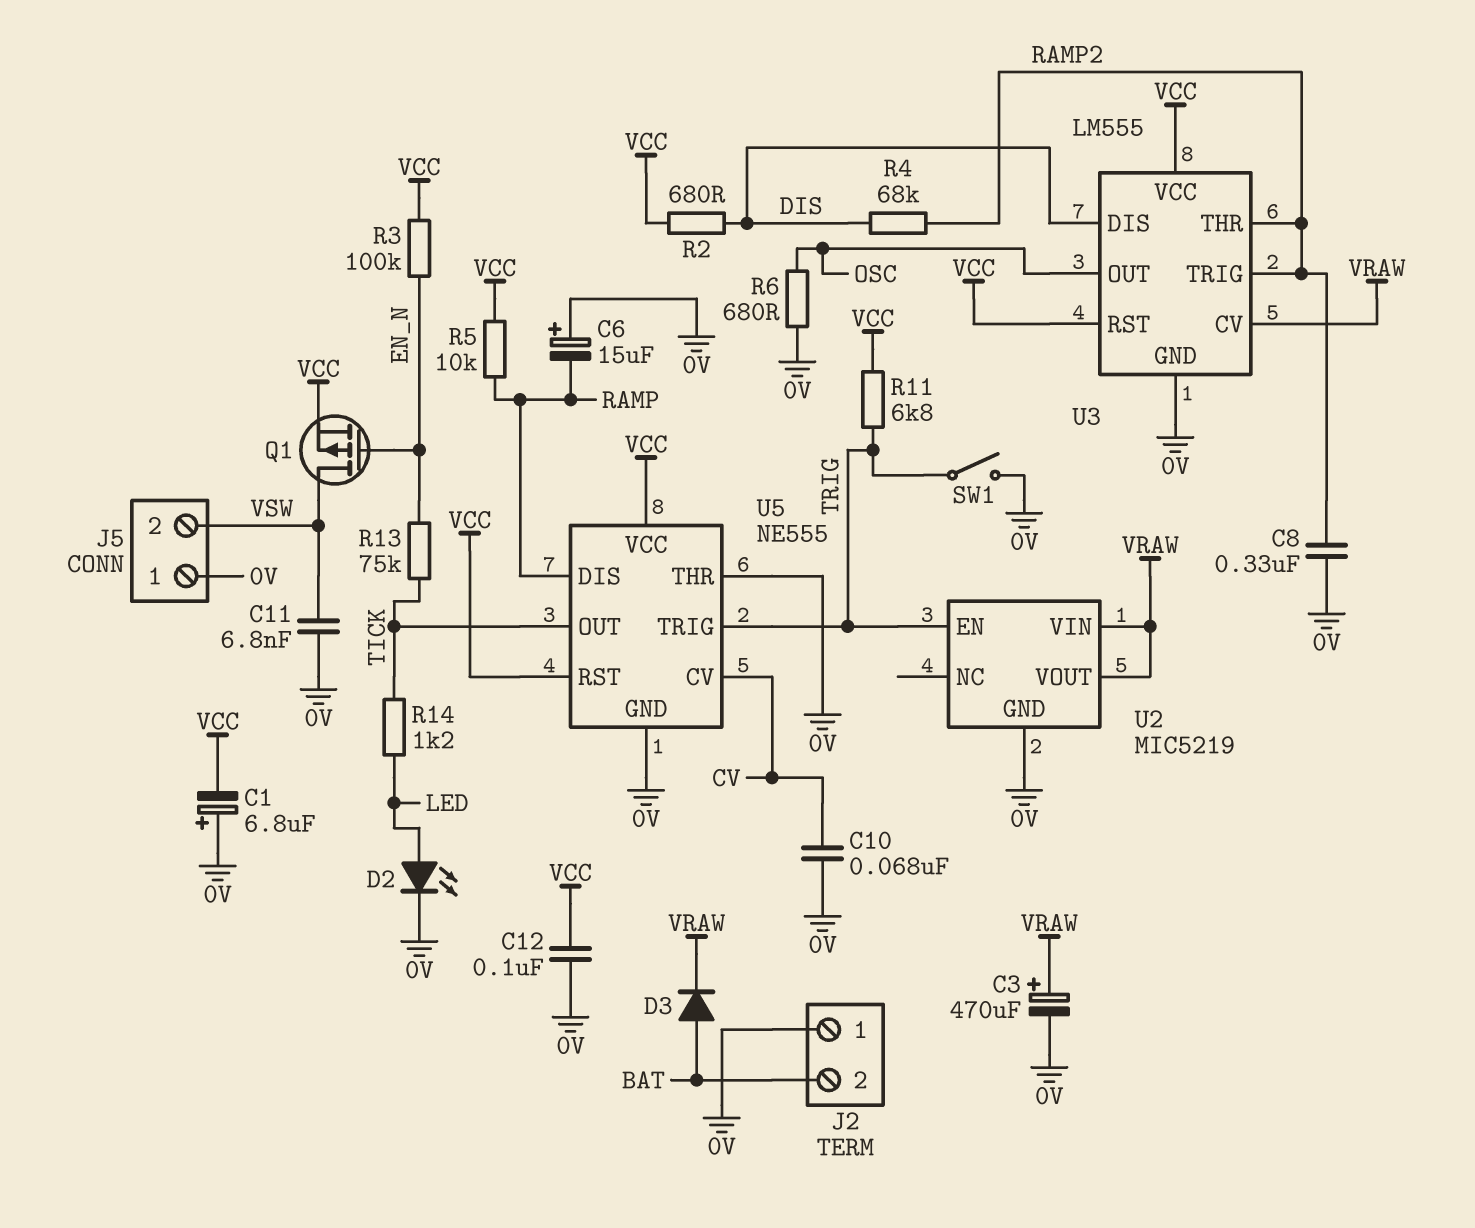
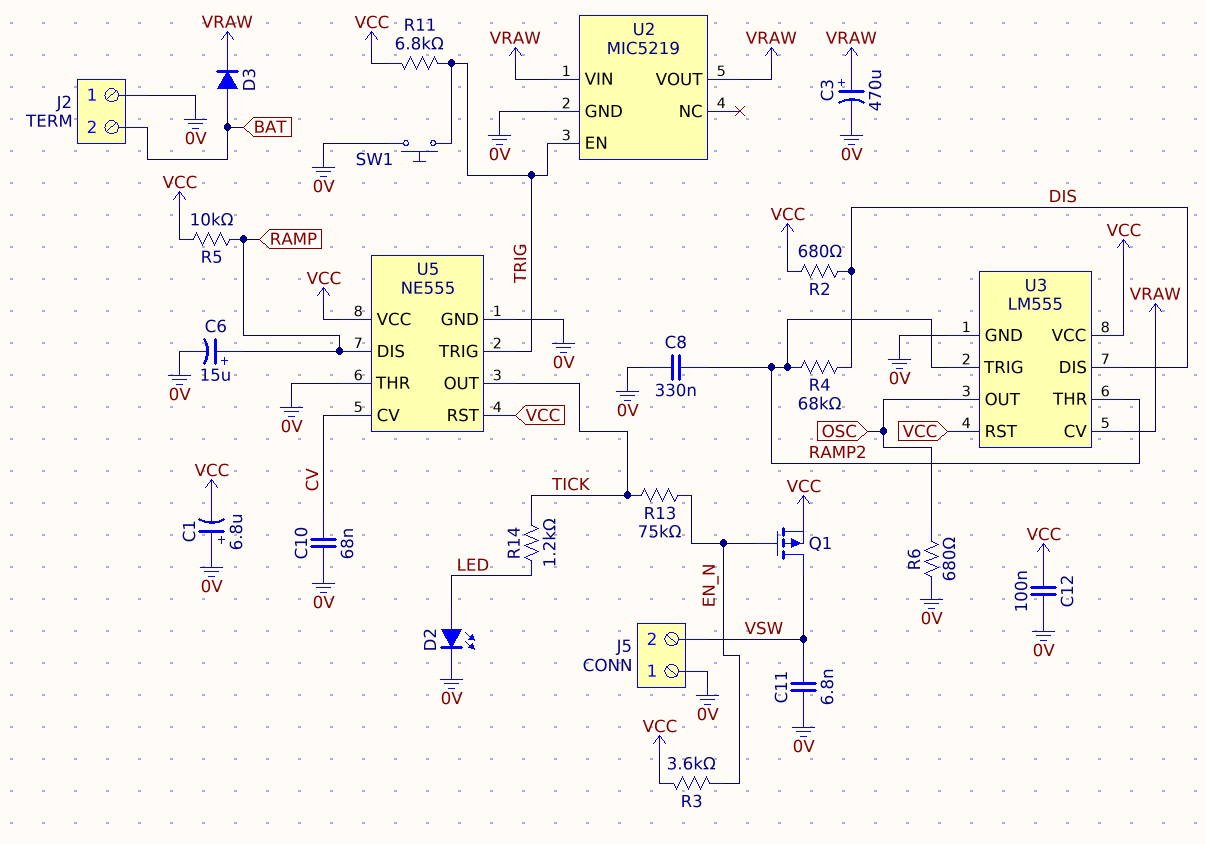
C6: 15uF (plus 0V, minus RAMP) -> 15uF (plus RAMP, minus 0V)
R3: 100k (EN_N, VCC) -> 3.6k (EN_N, VCC)
SW1: switch (0V, TRIG) -> button (0V, TRIG)

